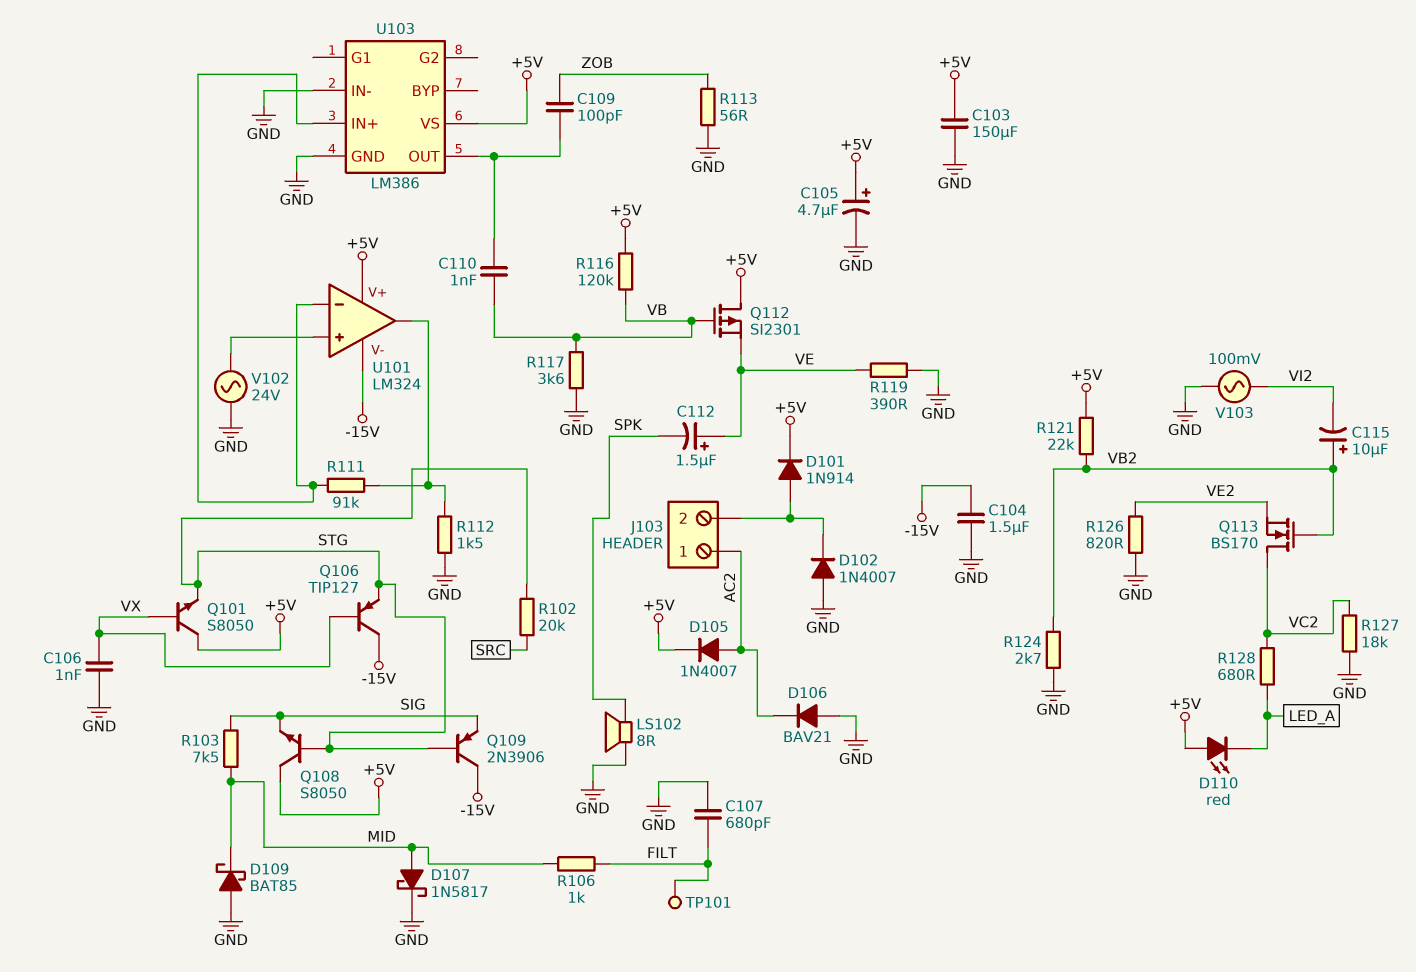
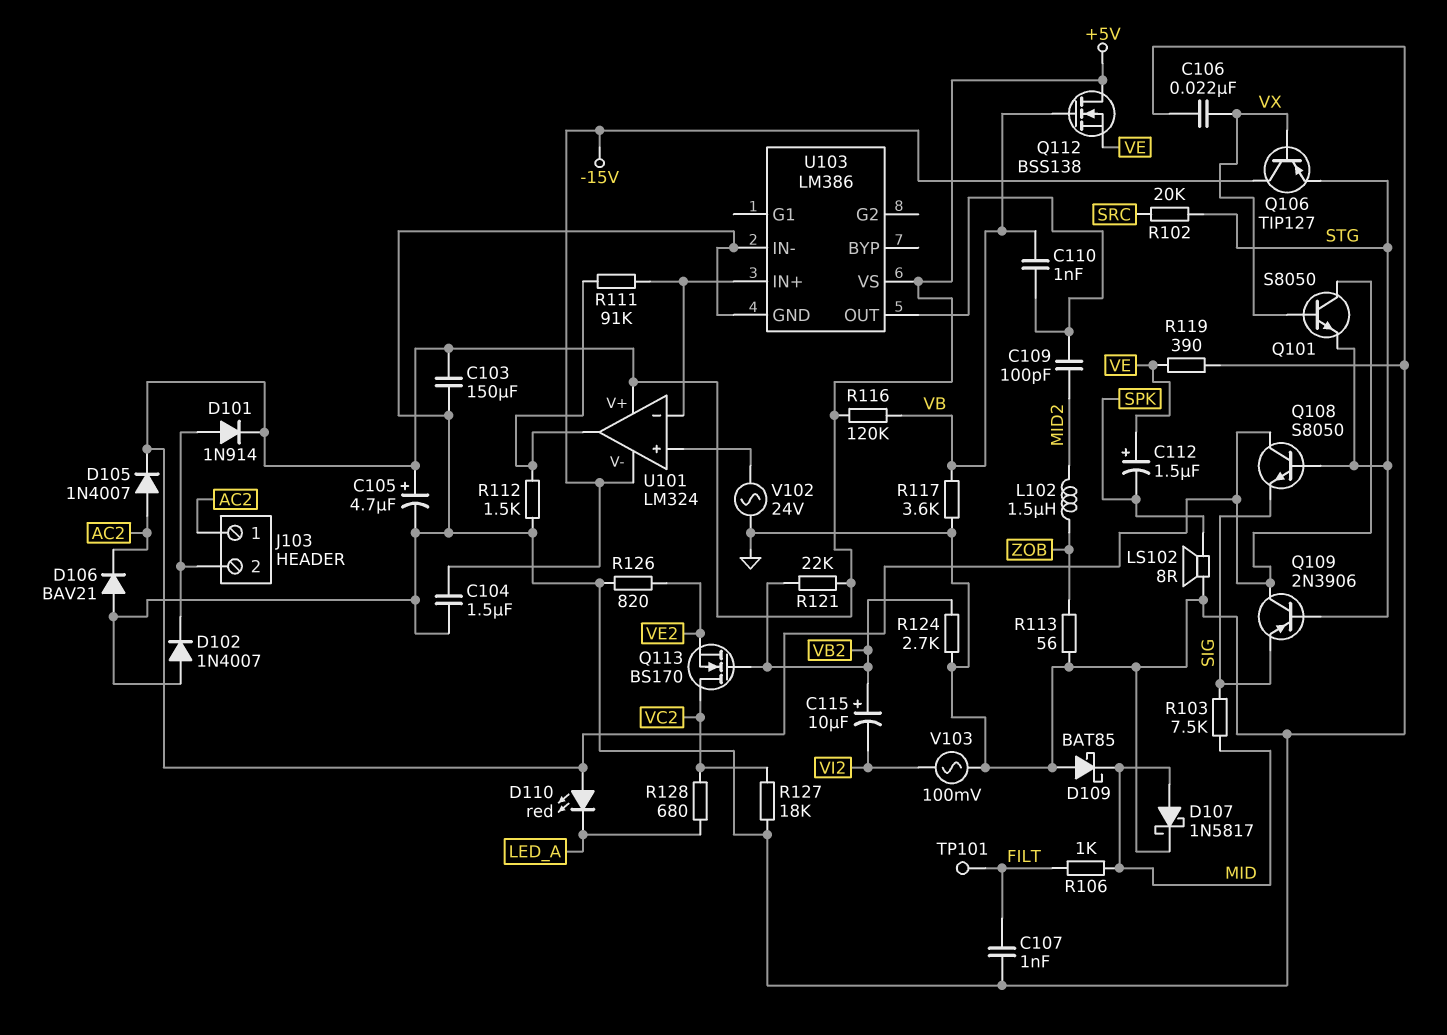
C106: 1nF (GND, VX) -> 22nF (GND, VX)
C107: 680pF (FILT, GND) -> 1nF (FILT, GND)
C109: 100pF (U103/OUT, ZOB) -> 100pF (MID2, U103/OUT)
L102: none -> 1.5uH (MID2, ZOB)
Q109: PNP 2N3906 (B STG, C -15V, E SIG) -> PNP 2N3906 (B STG, C +5V, E SIG)
Q112: PMOS SI2301 (G VB, D +5V, S VE) -> NMOS BSS138 (G VB, D +5V, S VE)

